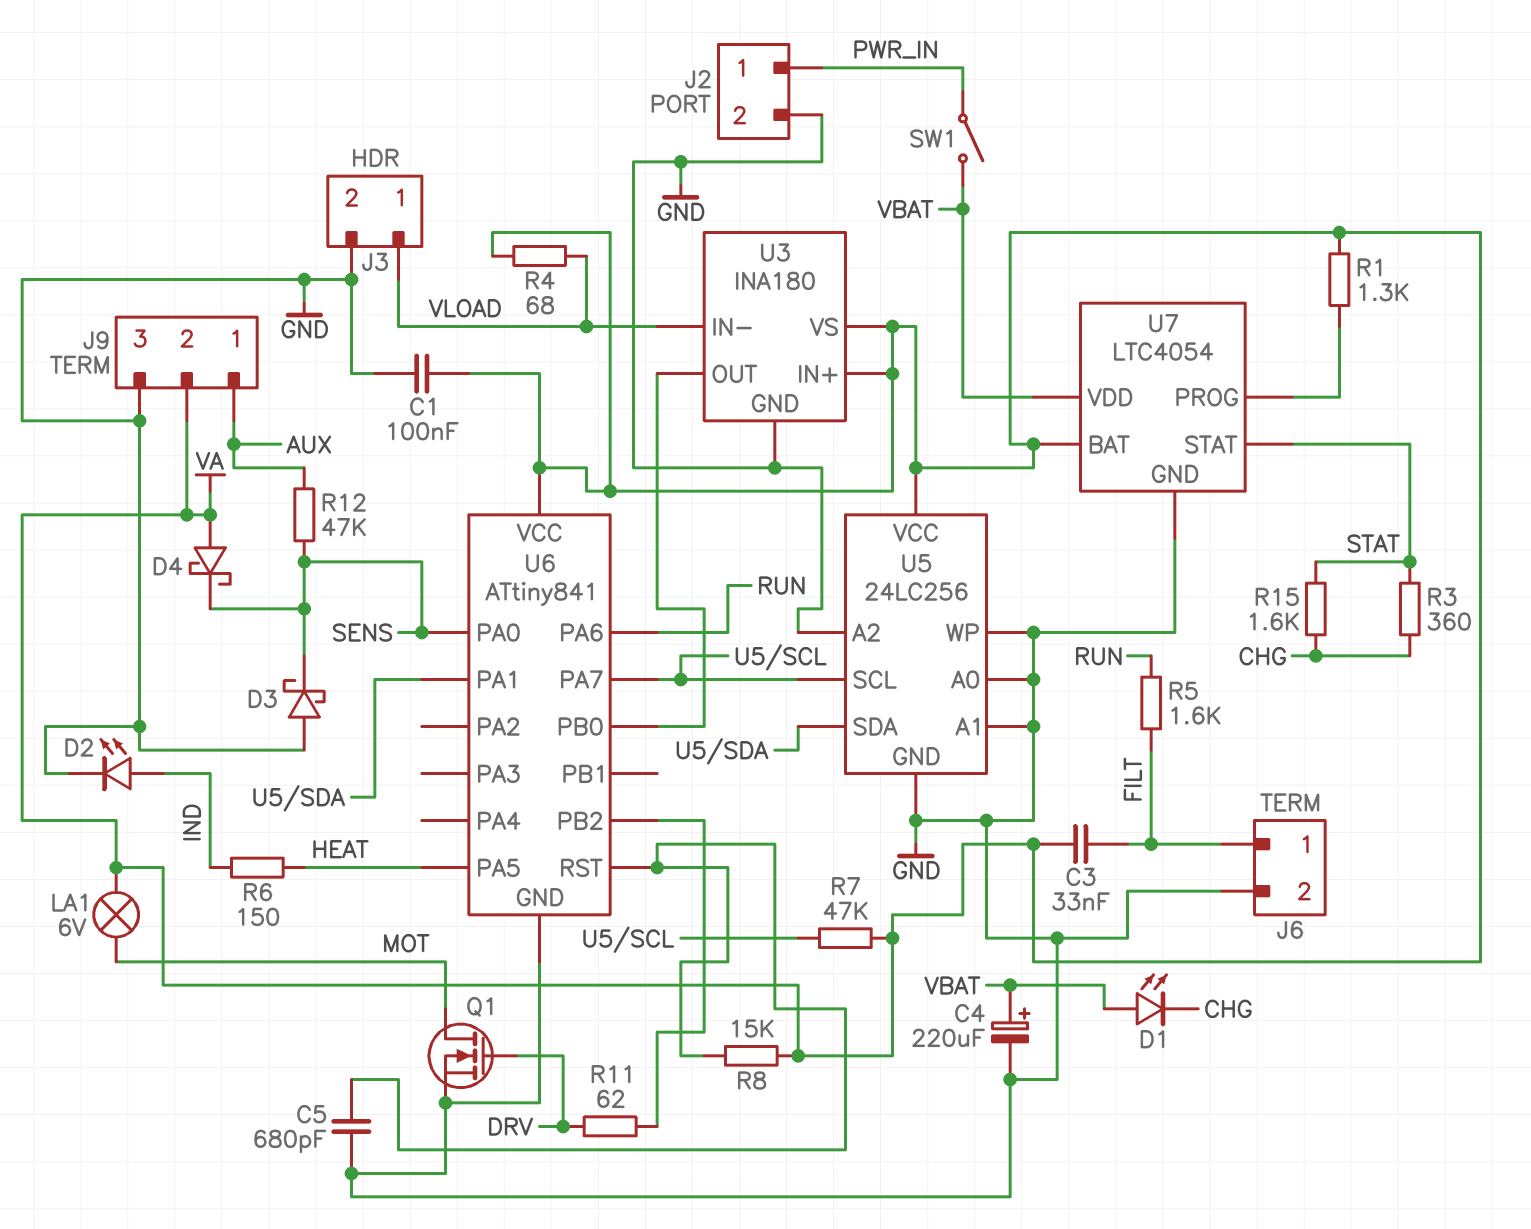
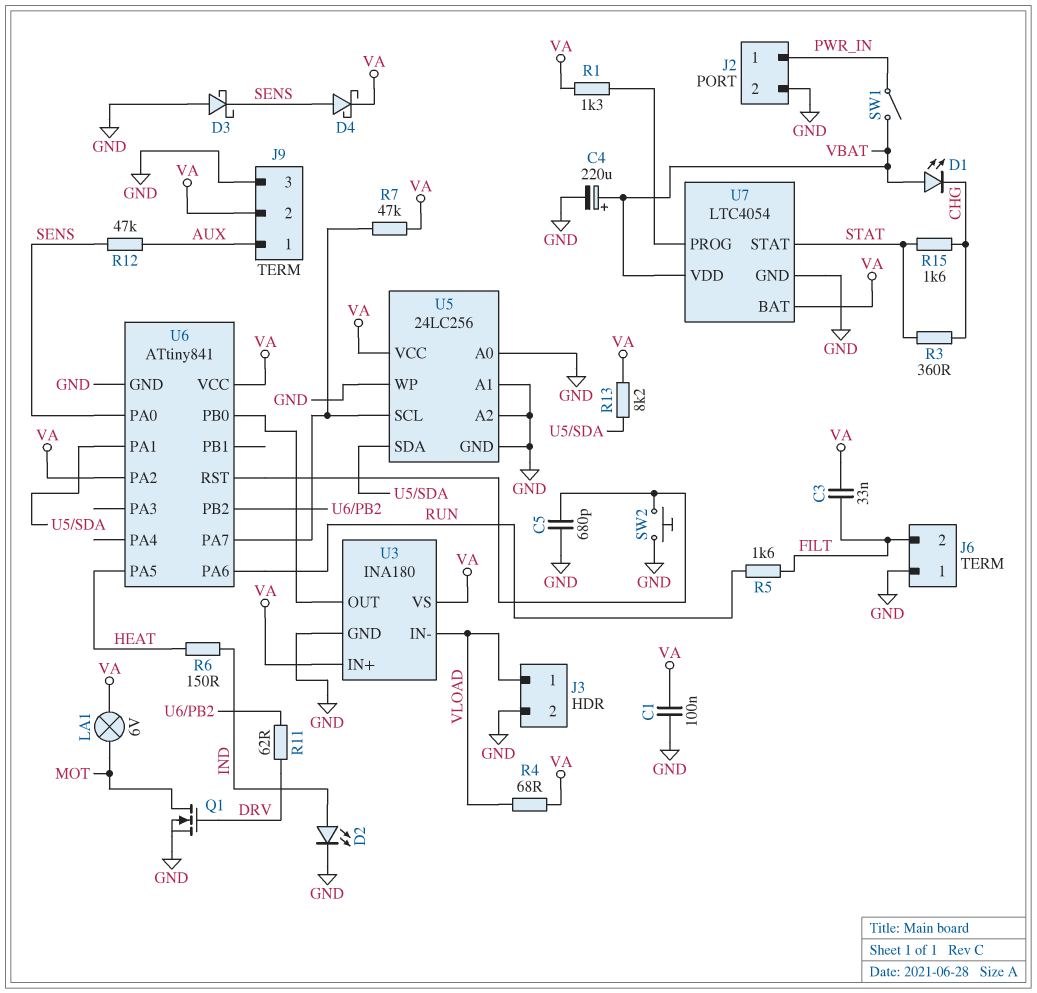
D4: schottky (A VA, K SENS) -> schottky (A SENS, K VA)
J6 pin 1: FILT -> GND
J6 pin 2: GND -> FILT
R8: 15k (U6/RST, VA) -> none
R13: none -> 8.2k (U5/SDA, VA)
SW2: none -> button (GND, U6/RST)
U6 pin PA2: none -> VA

